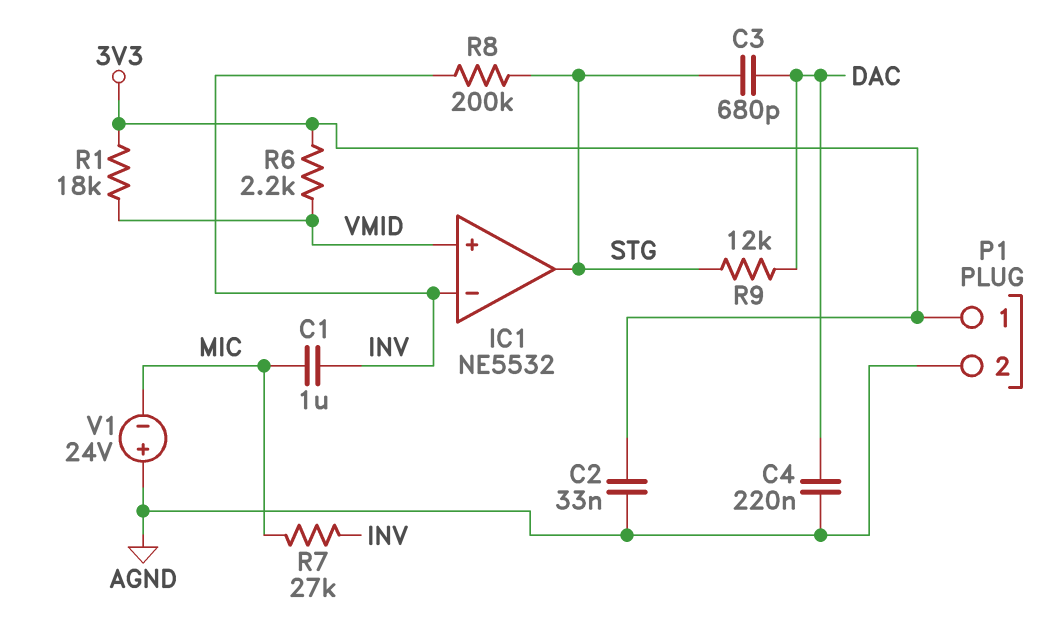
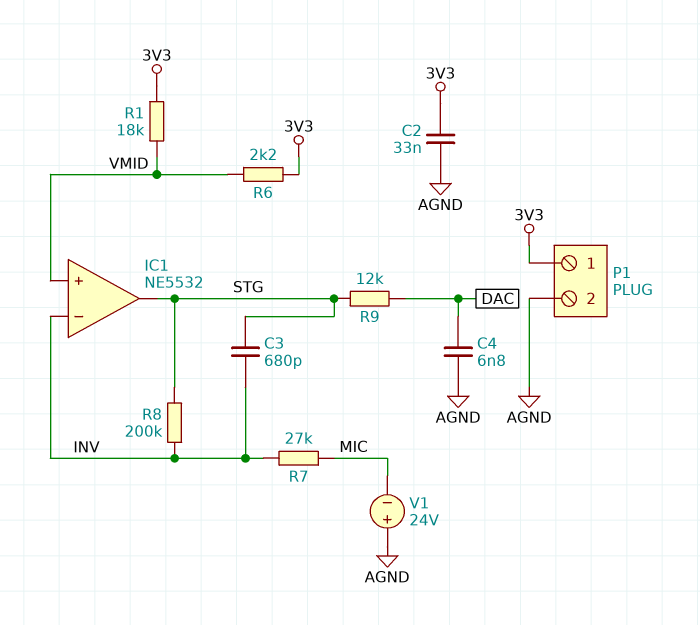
C1: 1uF (INV, MIC) -> none
C3: 680pF (DAC, STG) -> 680pF (INV, STG)
C4: 220nF (AGND, DAC) -> 6.8nF (AGND, DAC)

